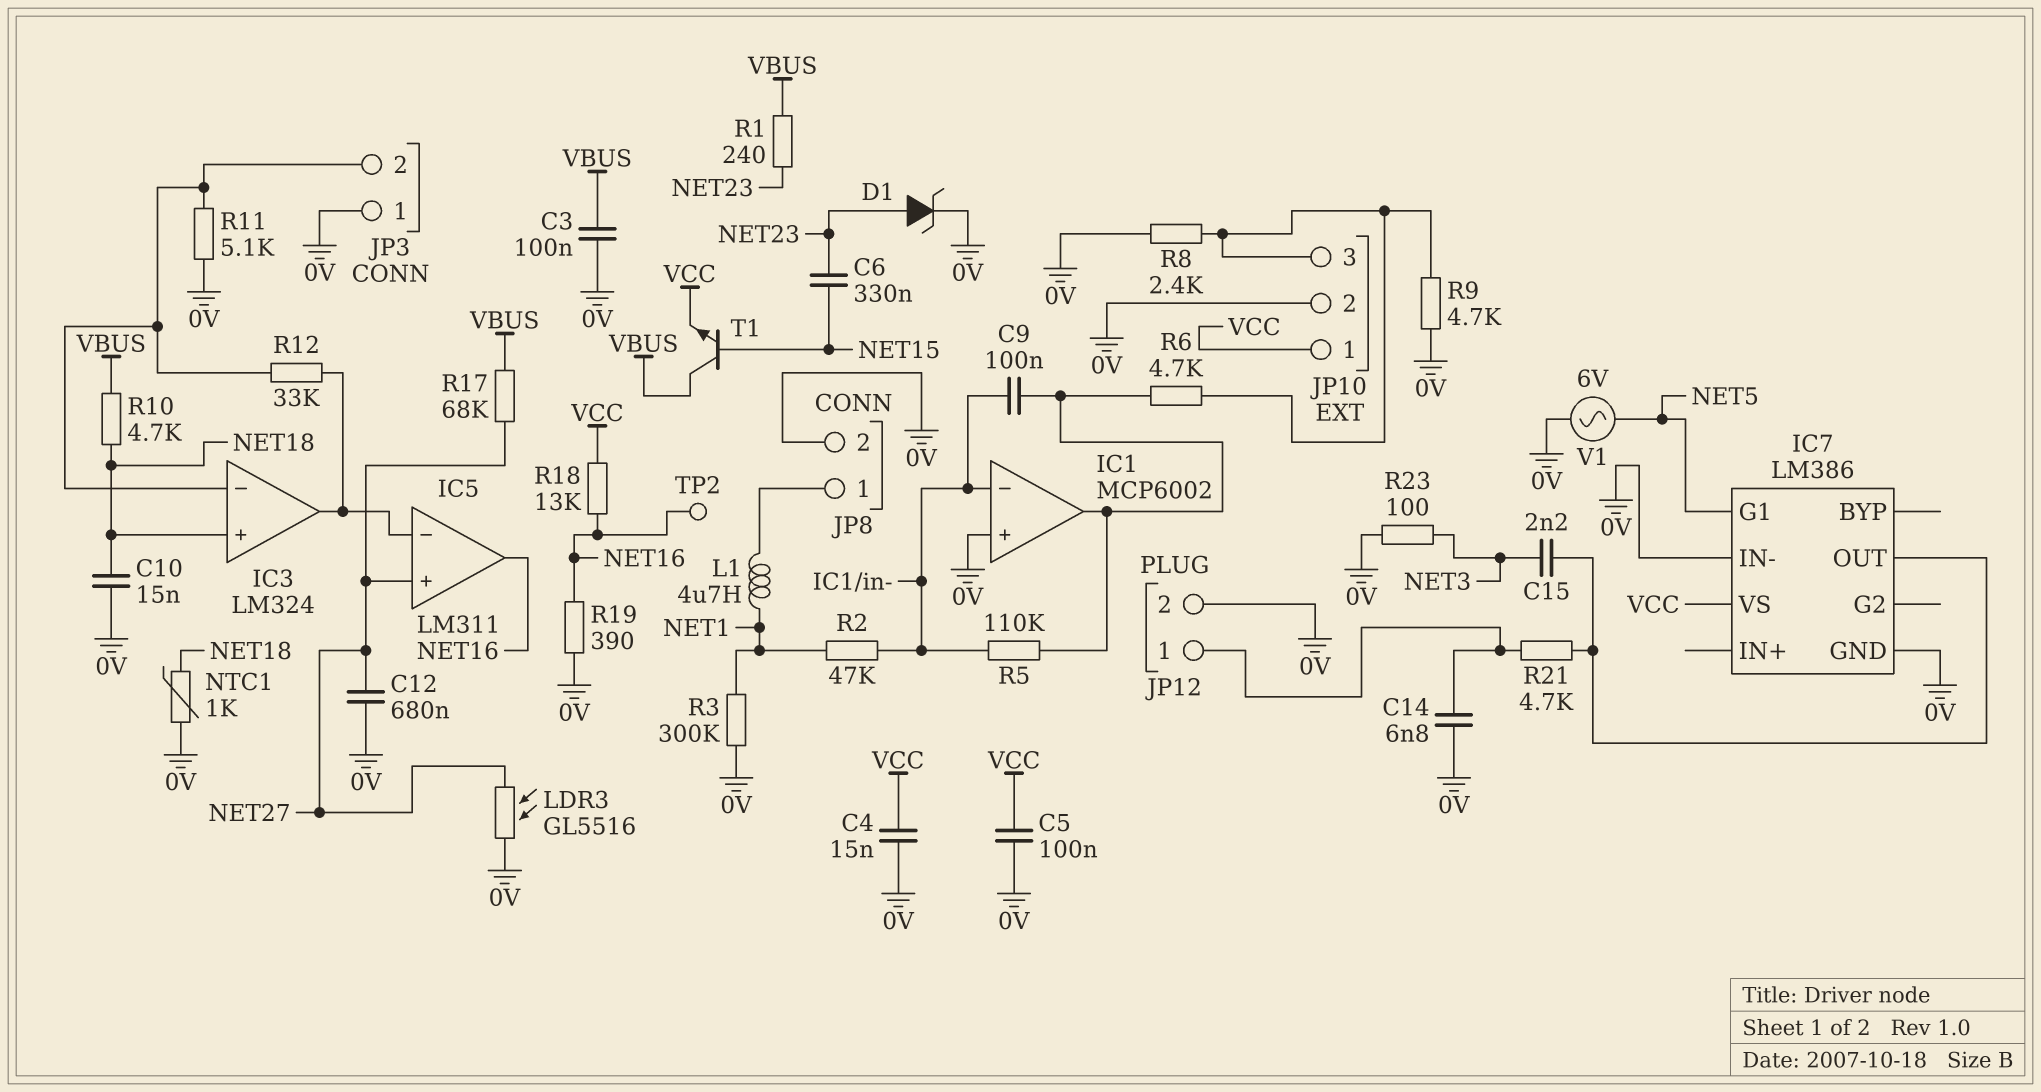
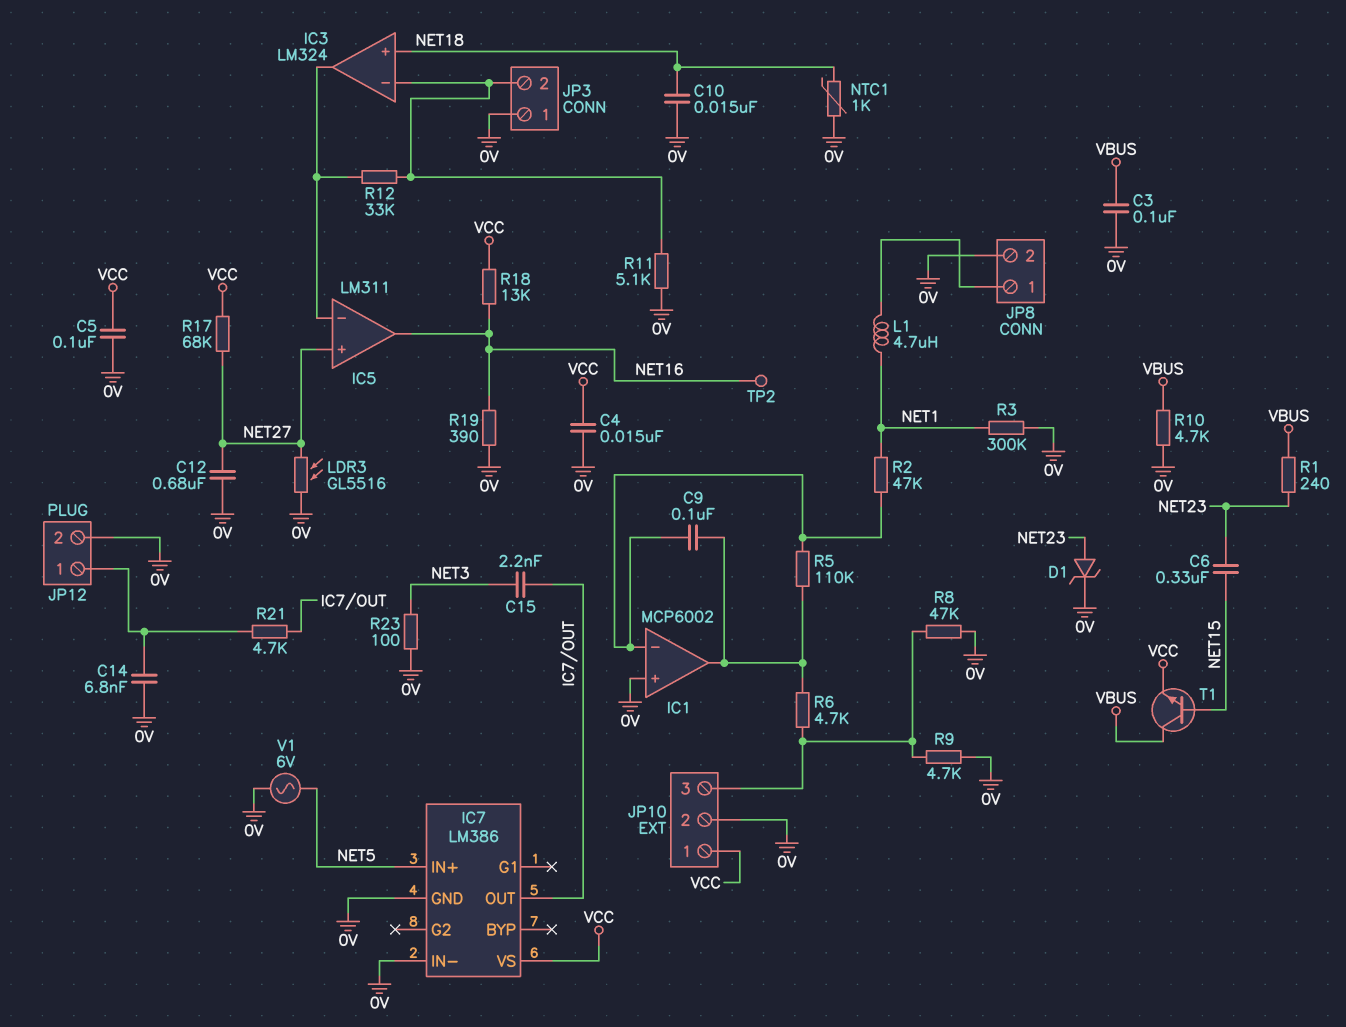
IC7 pin G1: NET5 -> none
IC7 pin IN+: none -> NET5
R8: 2.4k (0V, JP10/3) -> 47k (0V, JP10/3)
R10: 4.7k (NET18, VBUS) -> 4.7k (0V, VBUS)
R17: 68k (NET27, VBUS) -> 68k (NET27, VCC)

